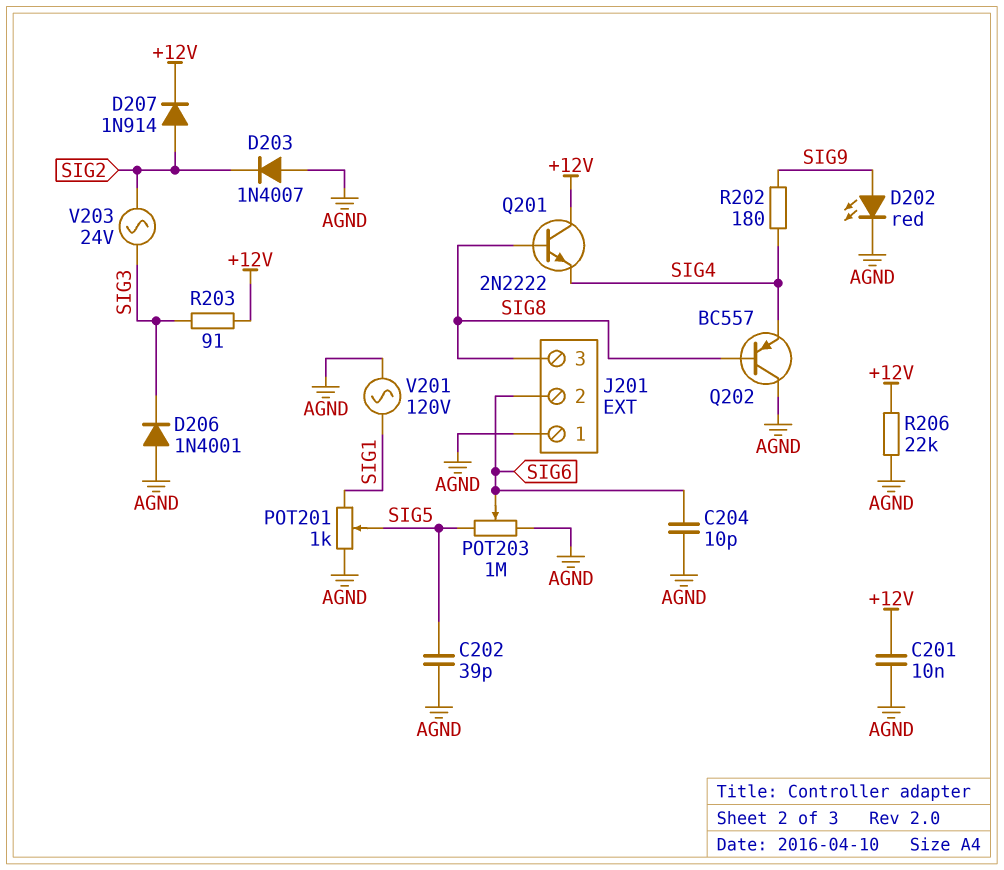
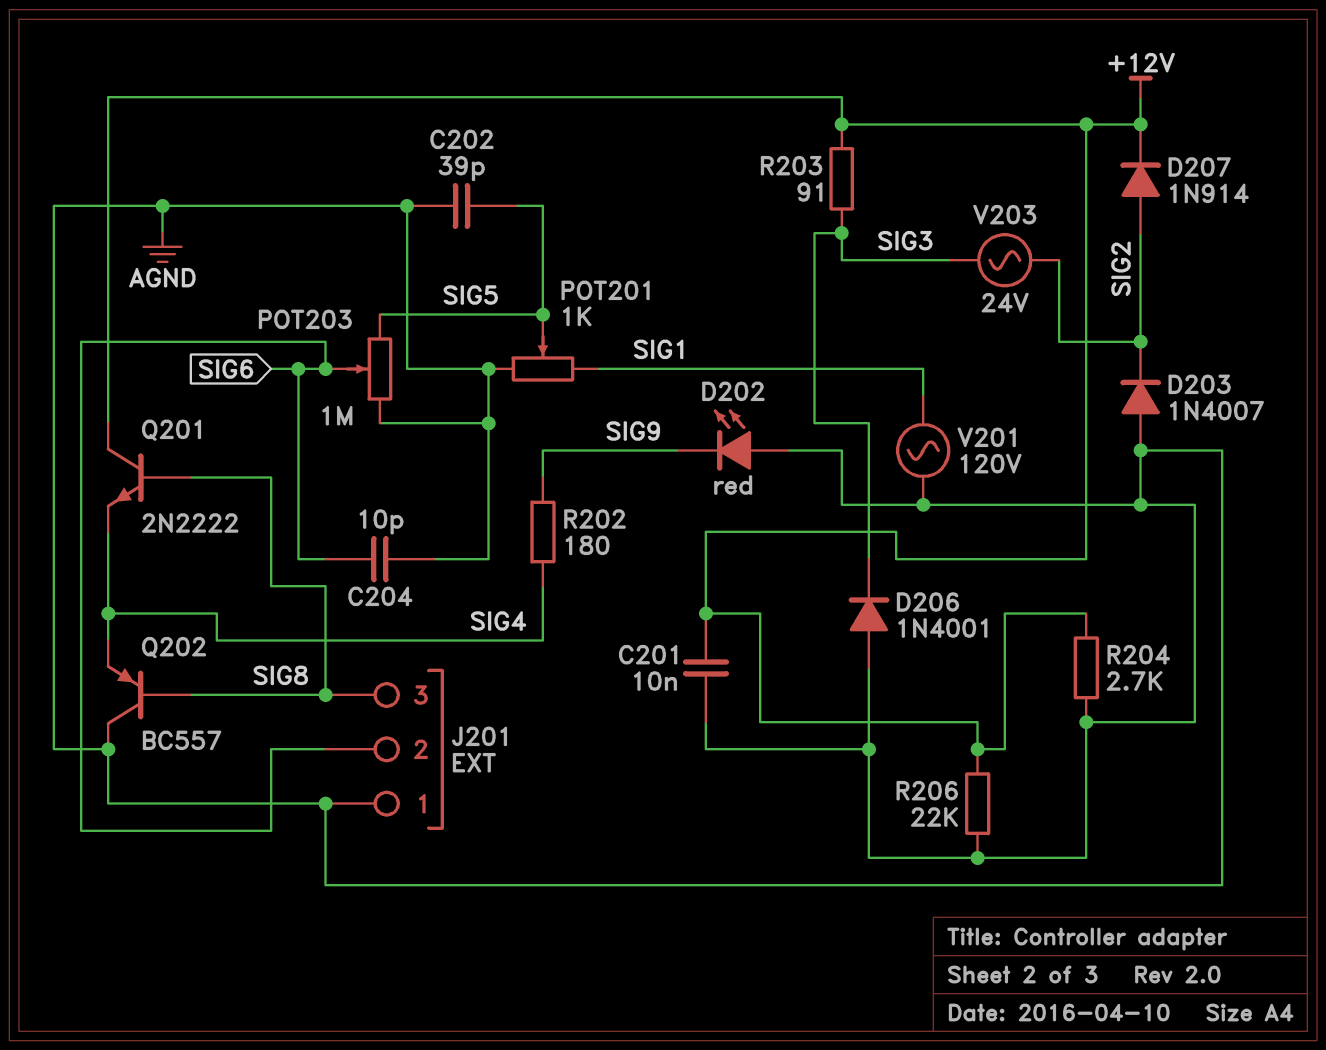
D202: LED red (A SIG9, K AGND) -> LED red (A AGND, K SIG9)
R204: none -> 2.7k (+12V, AGND)

